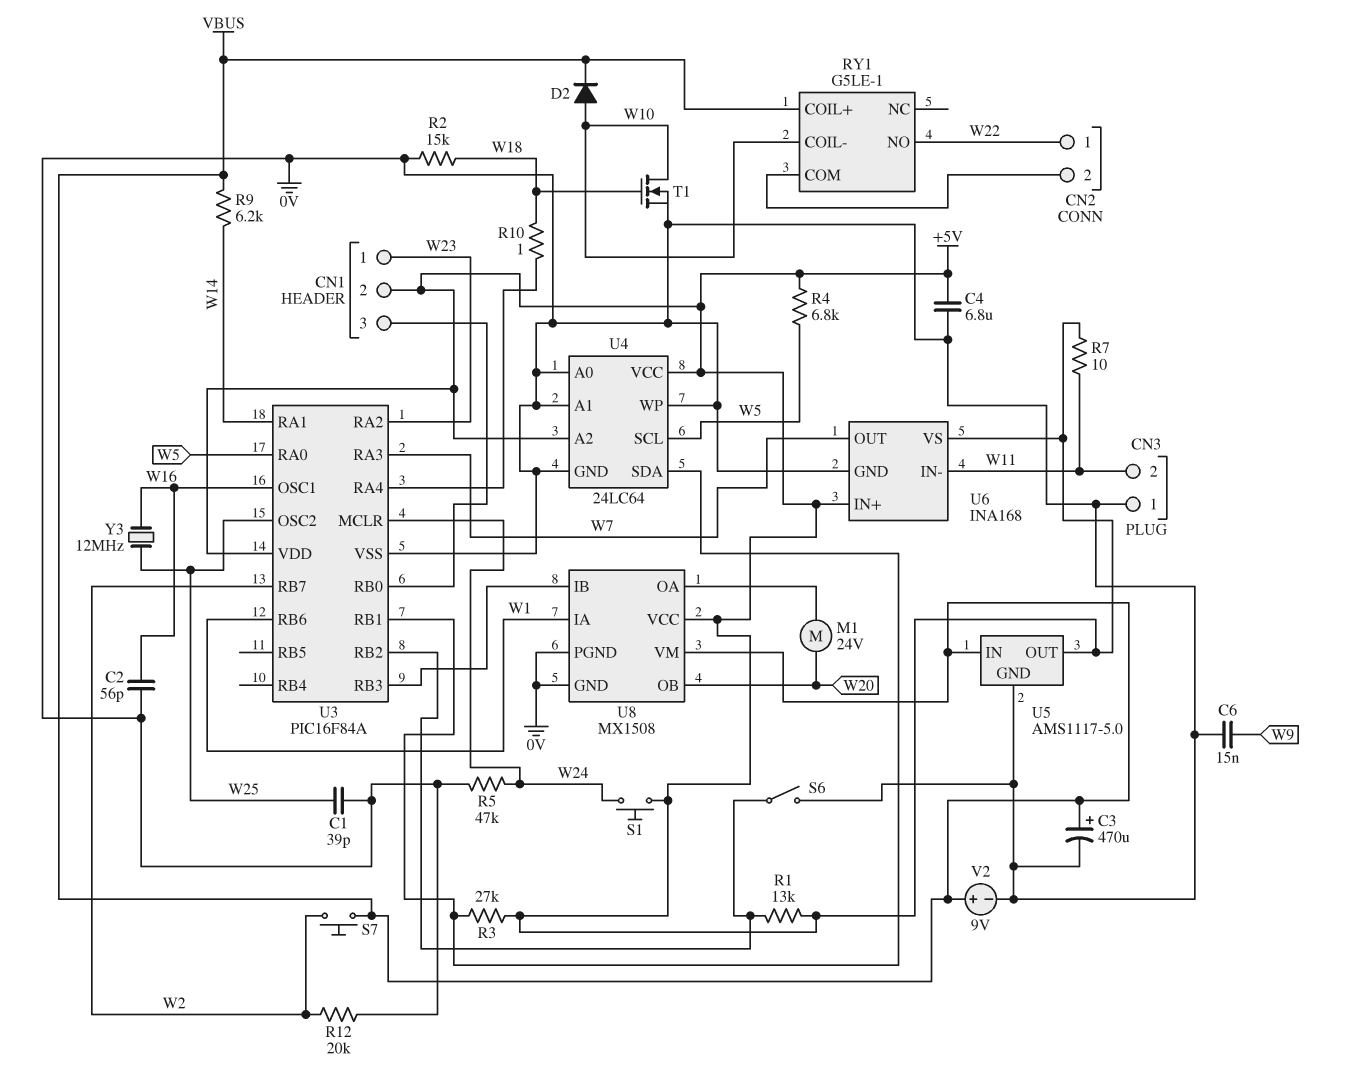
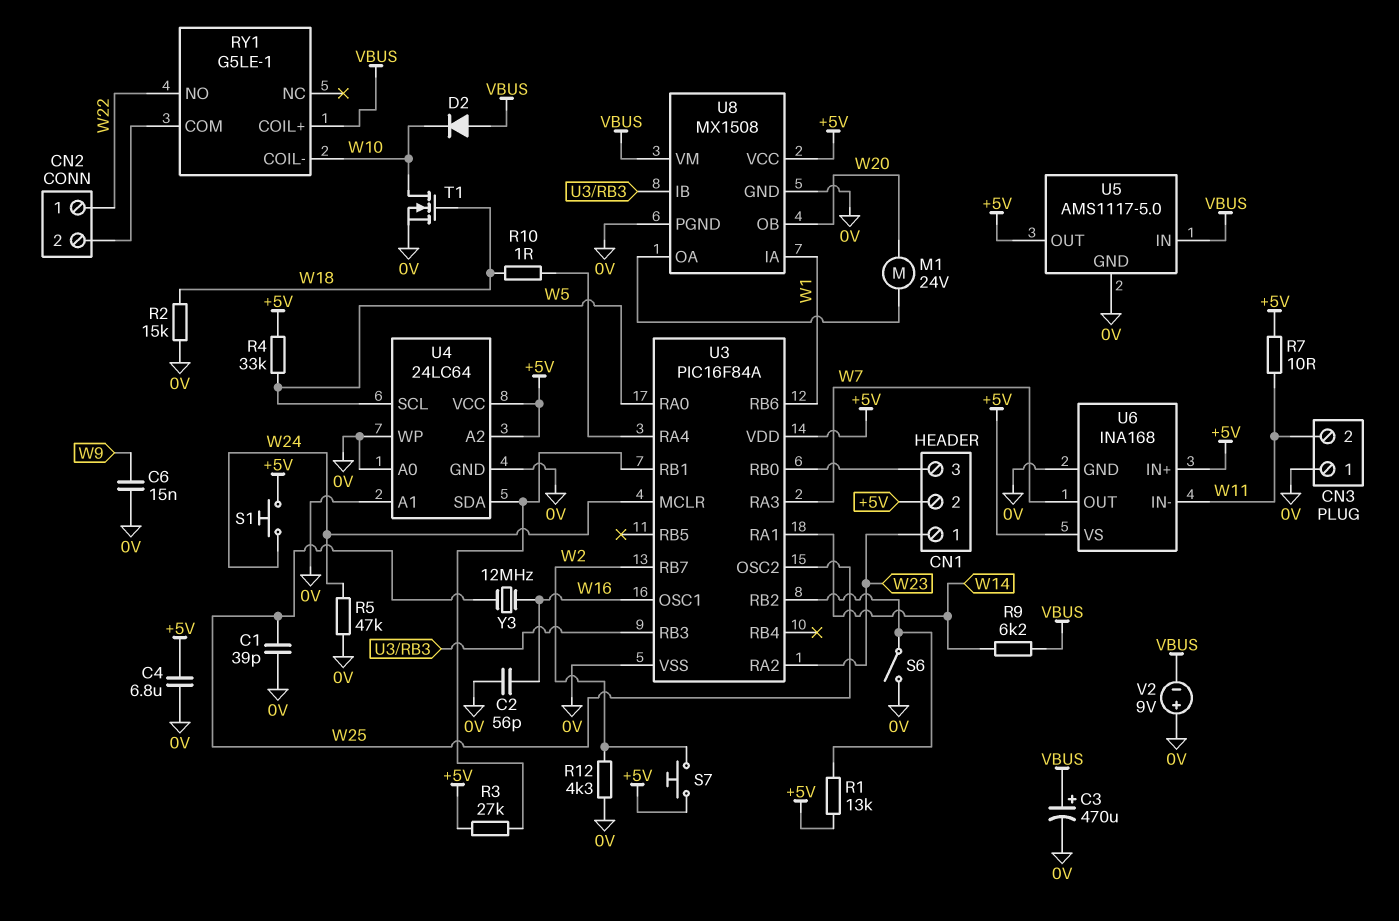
D2: diode (A W10, K VBUS) -> diode (A VBUS, K W10)
R4: 6.8k (+5V, W5) -> 33k (+5V, W5)
R12: 20k (0V, W2) -> 4.3k (0V, W2)
S7: button (VBUS, W2) -> button (+5V, W2)
V2: 9V (plus VBUS, minus 0V) -> 9V (plus 0V, minus VBUS)

